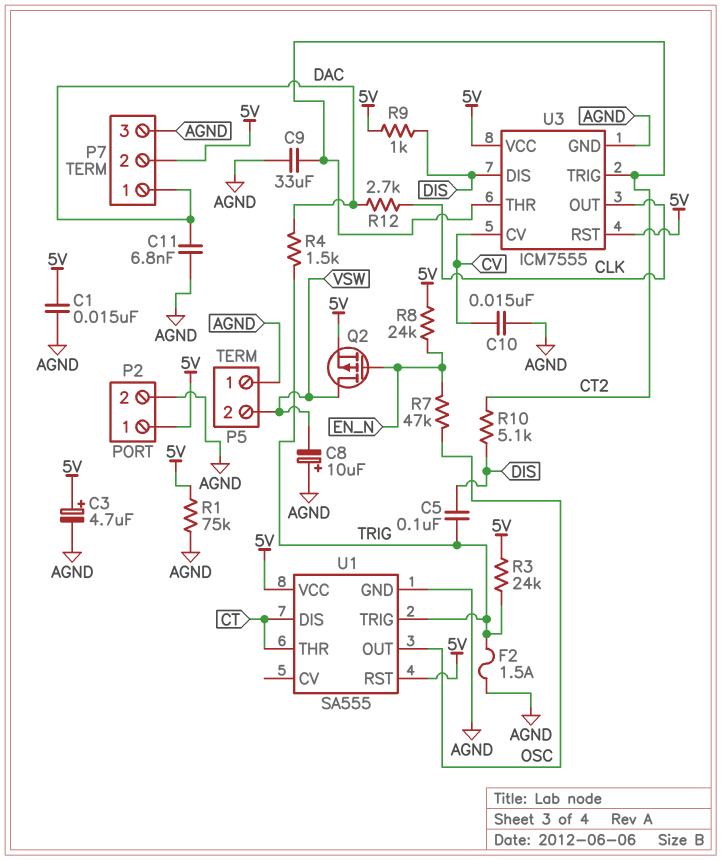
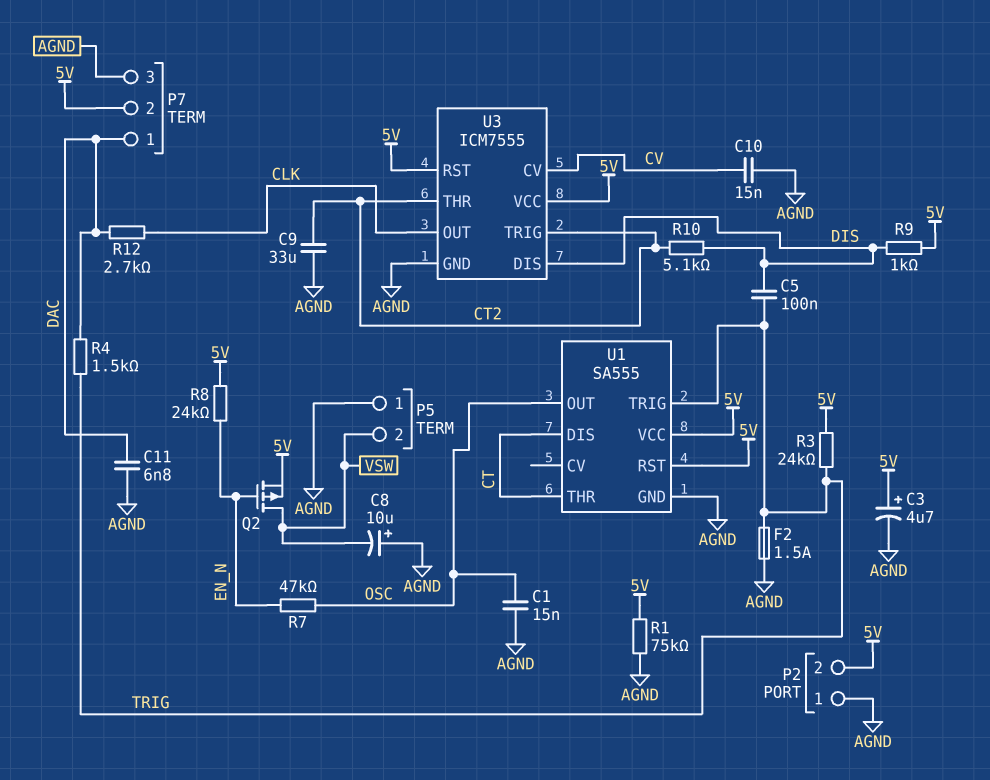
C1: 15nF (5V, AGND) -> 15nF (AGND, OSC)
P2 pin 1: 5V -> AGND
P2 pin 2: AGND -> 5V

